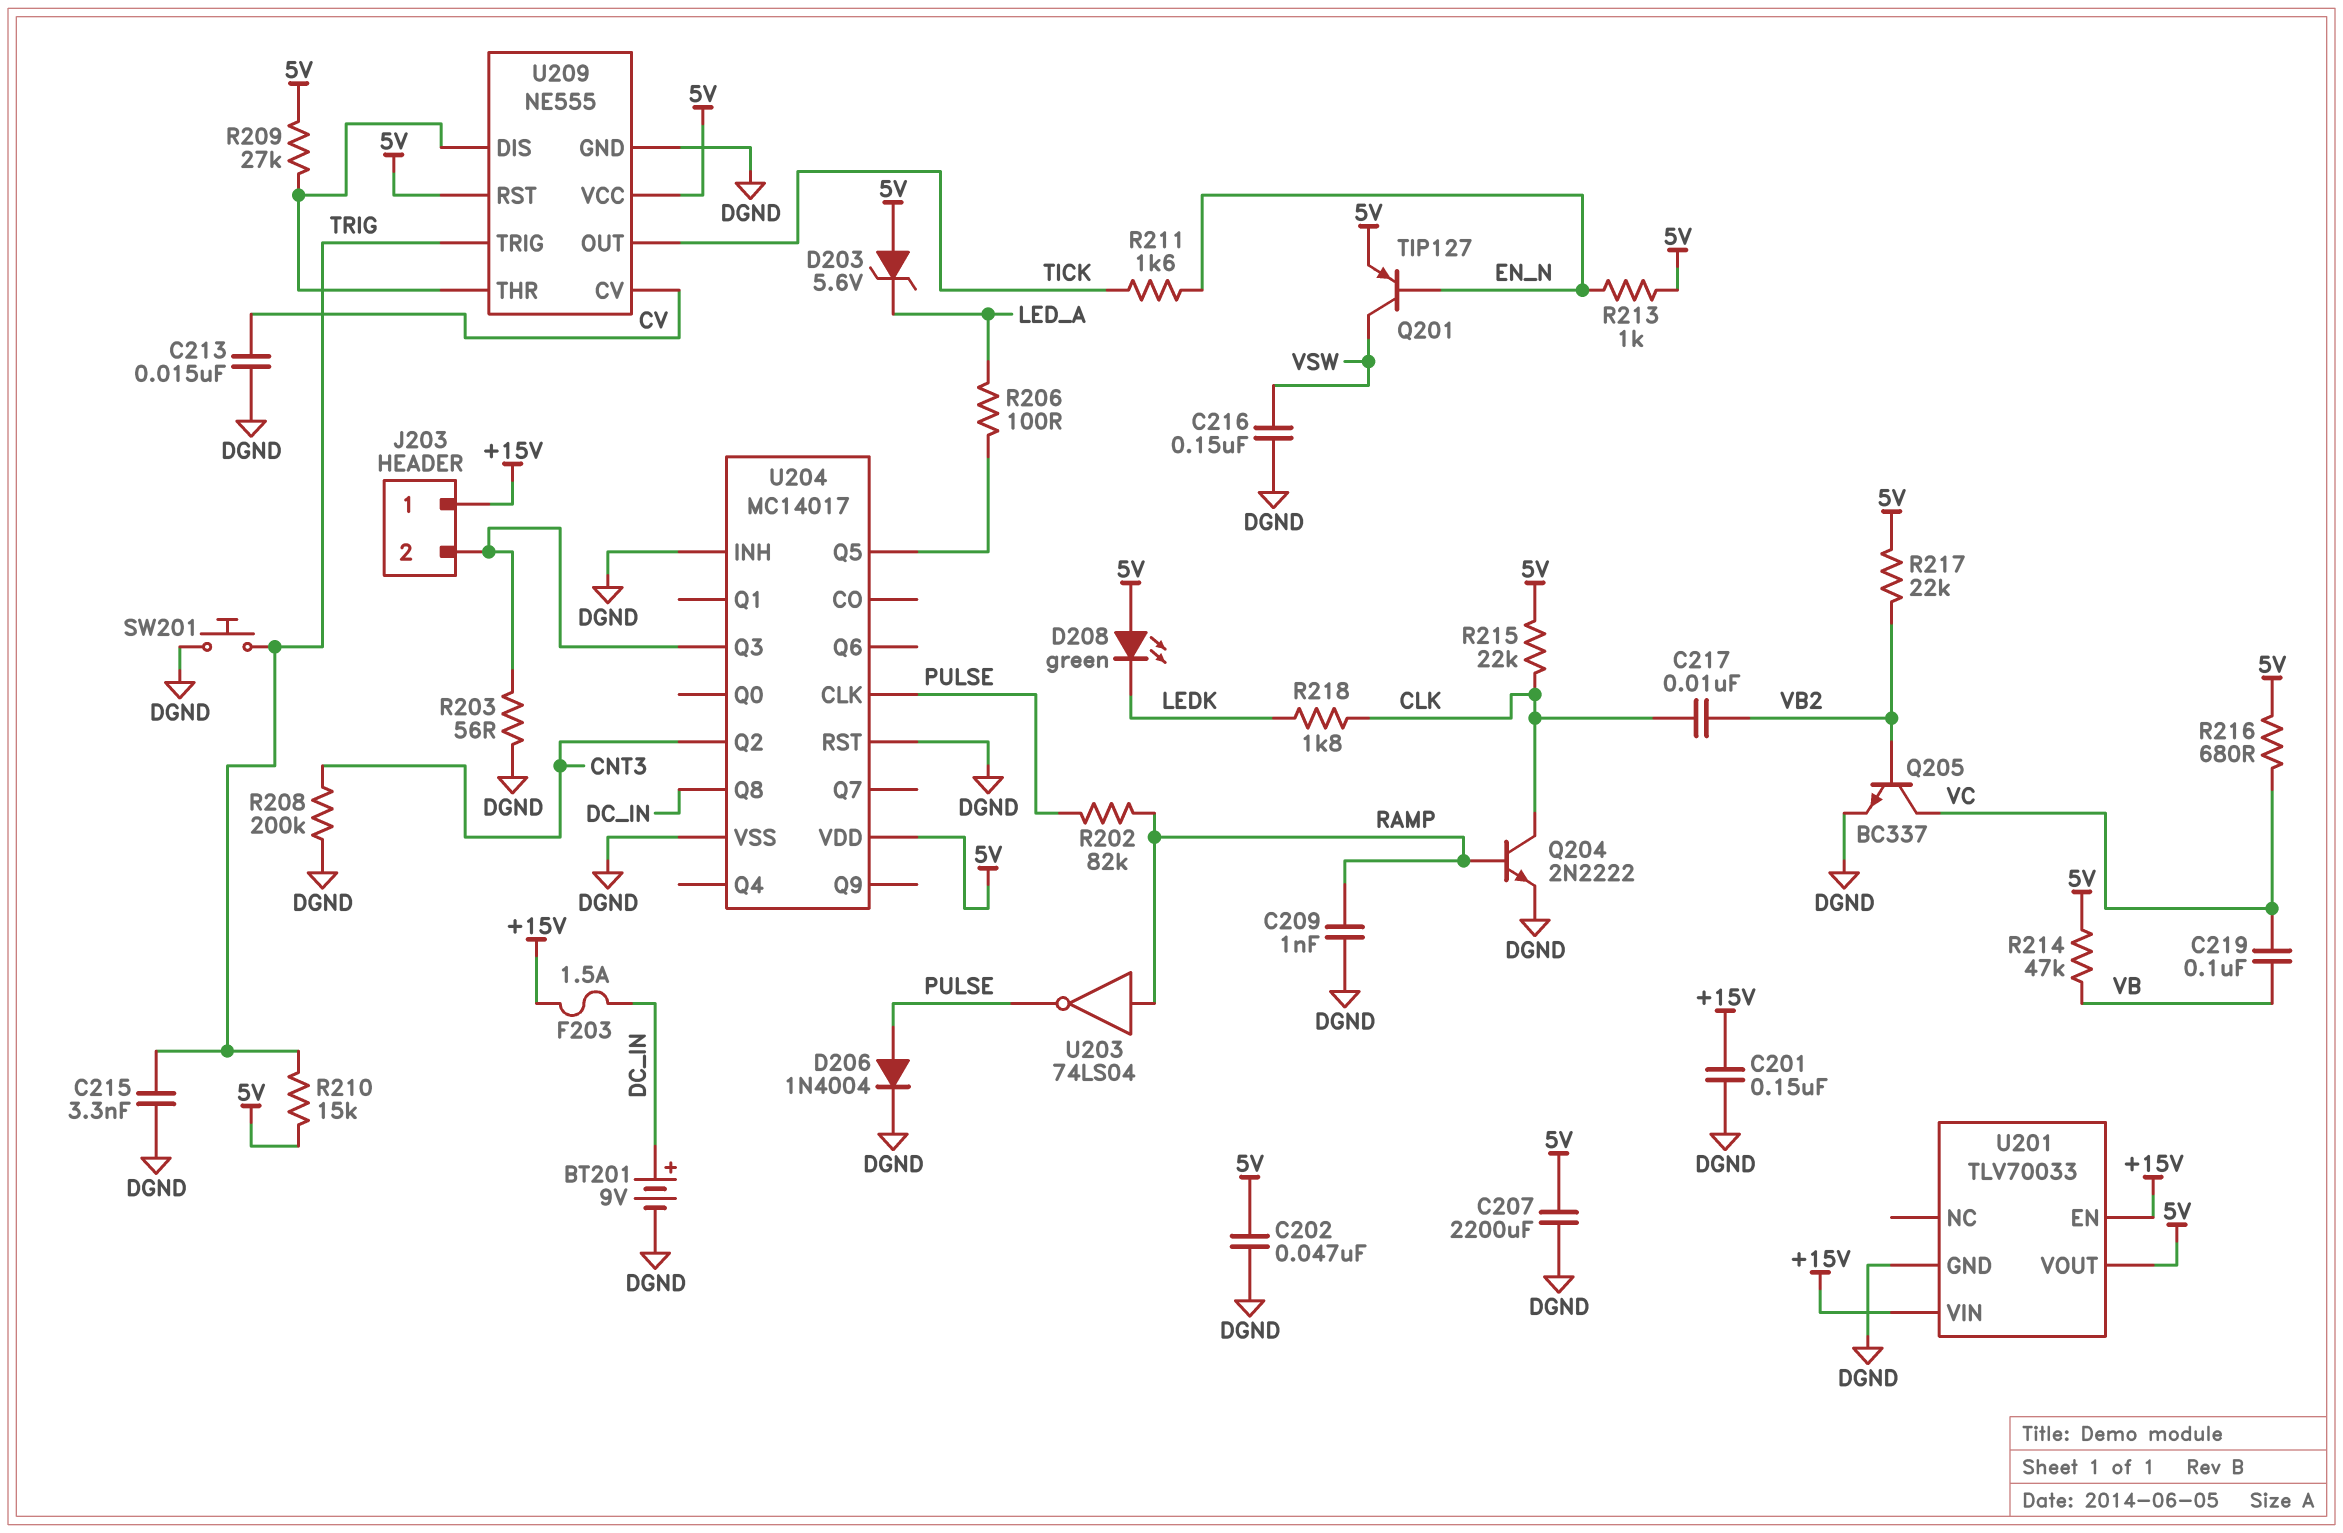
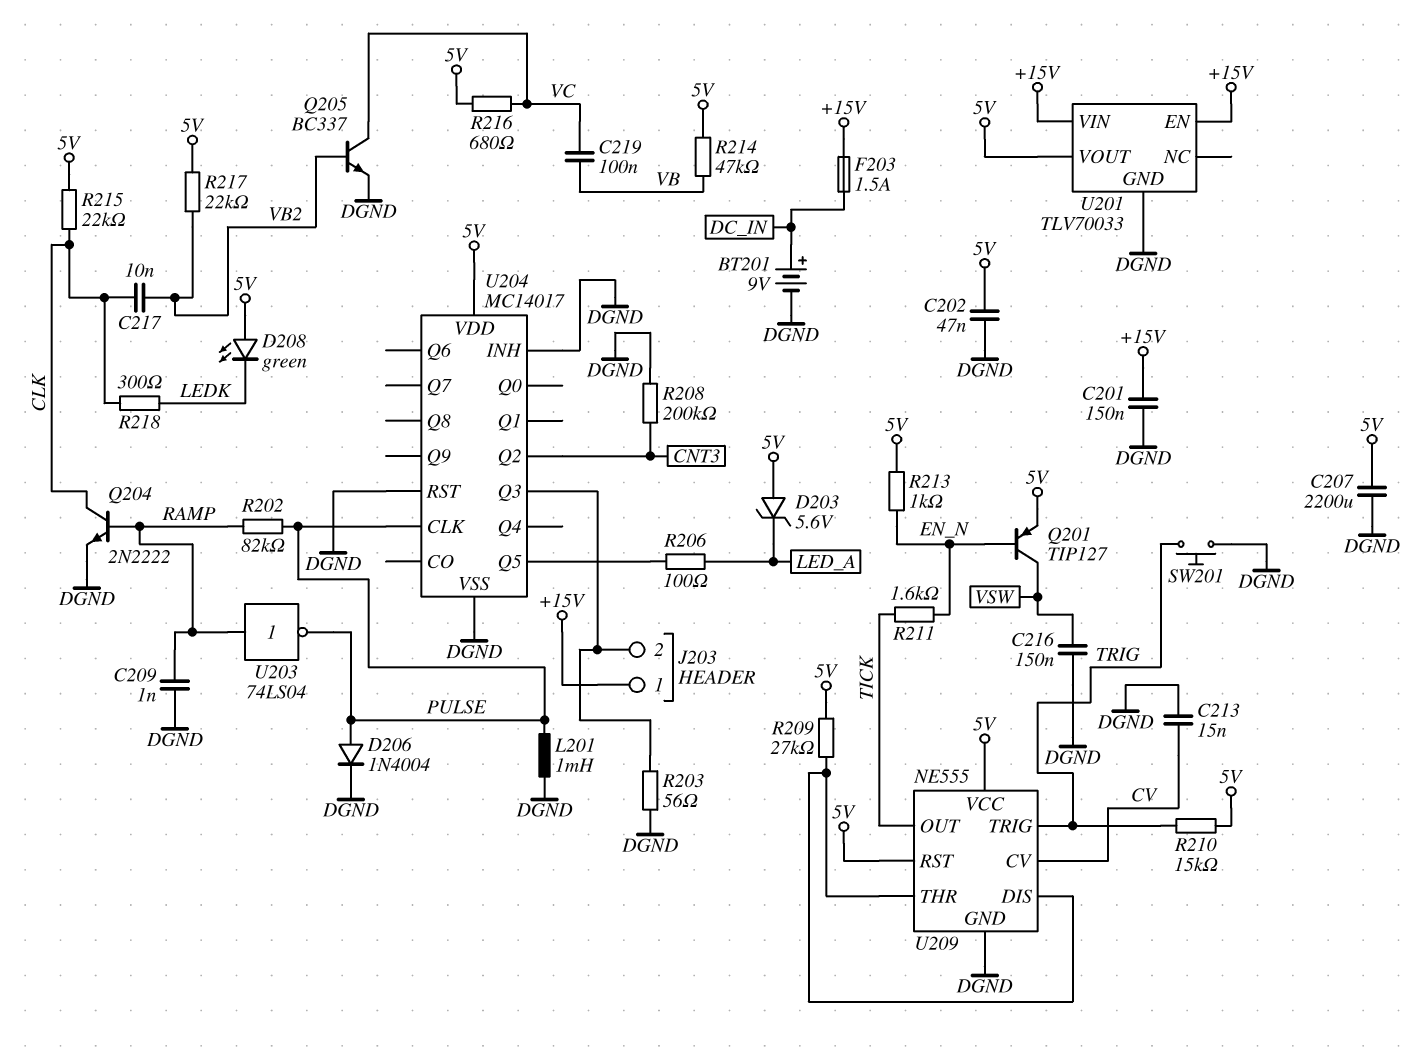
C215: 3.3nF (DGND, TRIG) -> none
L201: none -> 1mH (DGND, PULSE)
R218: 1.8k (CLK, LEDK) -> 300 (CLK, LEDK)
U204 pin Q8: DC_IN -> none

